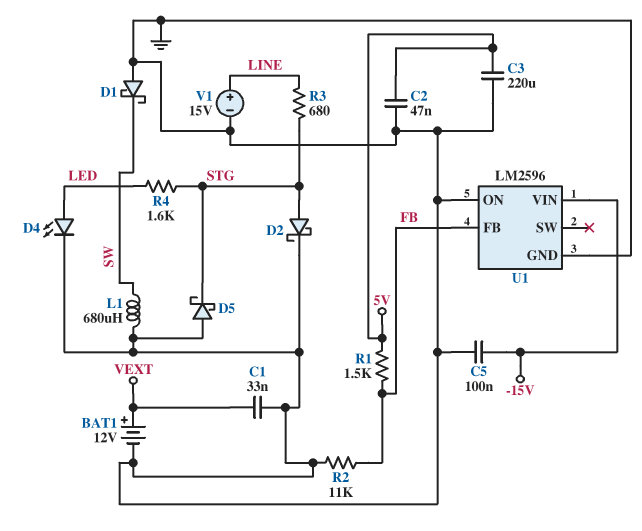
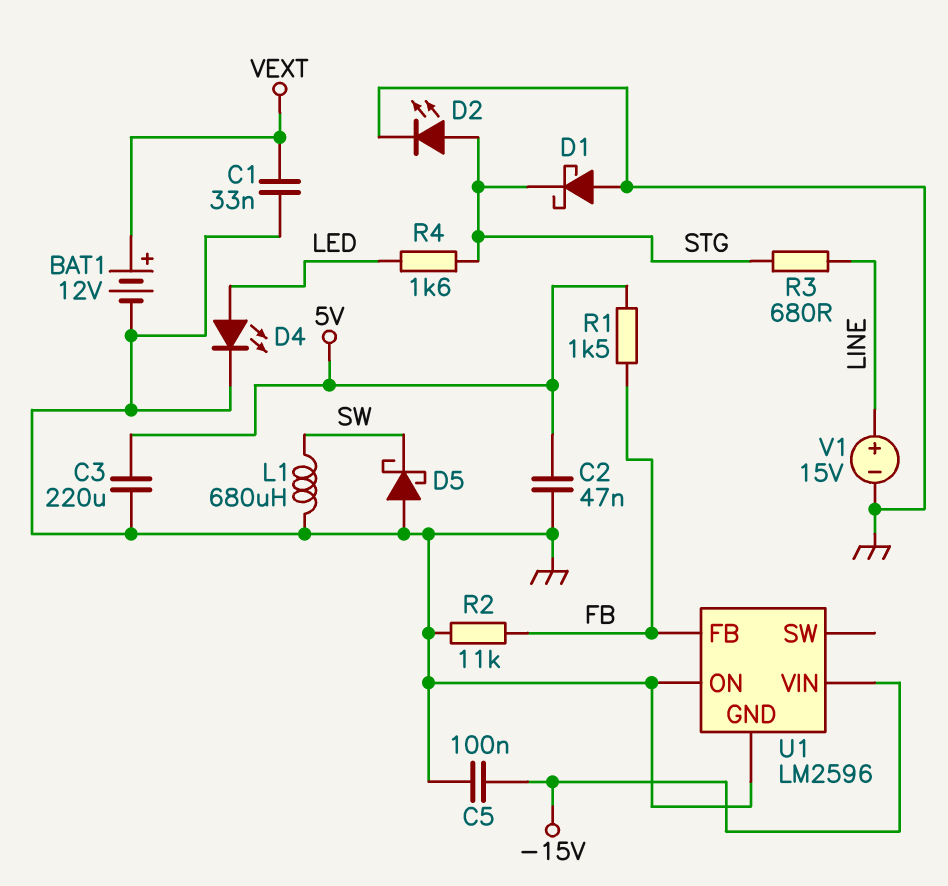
D1: schottky (A GND, K SW) -> schottky (A GND, K STG)
D2: schottky (A STG, K GND) -> LED (A STG, K GND)
D5: schottky (A GND, K STG) -> schottky (A GND, K SW)

